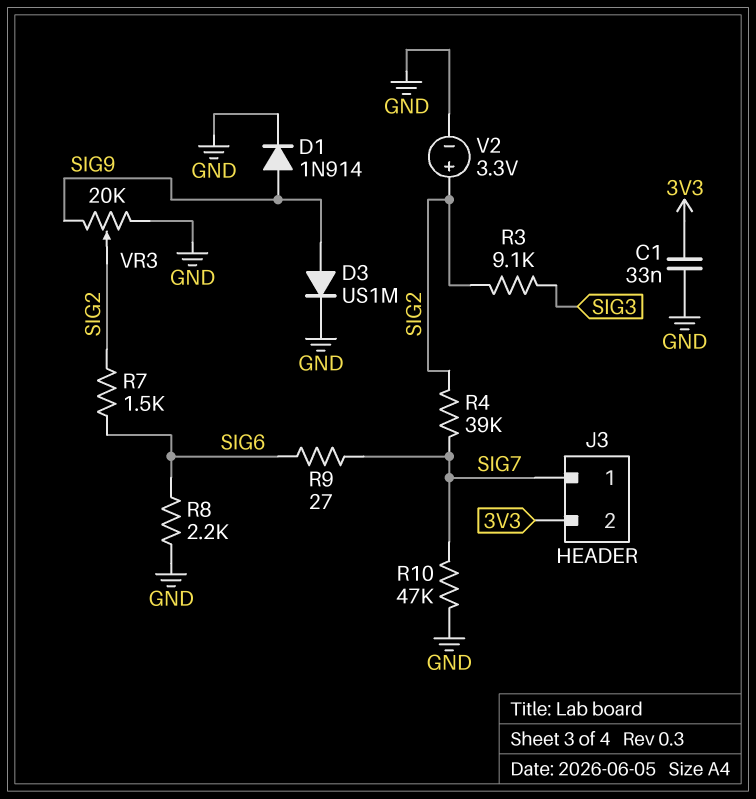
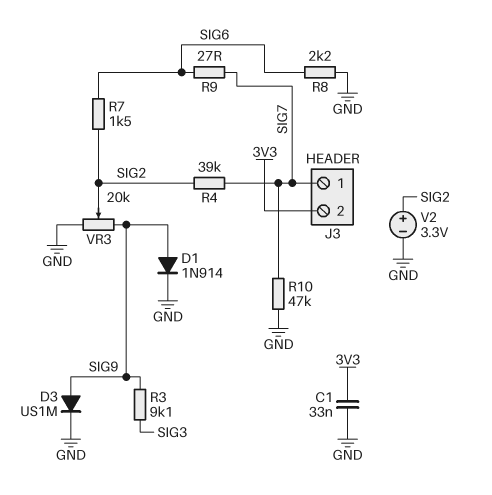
R3: 9.1k (SIG2, SIG3) -> 9.1k (SIG3, SIG9)

